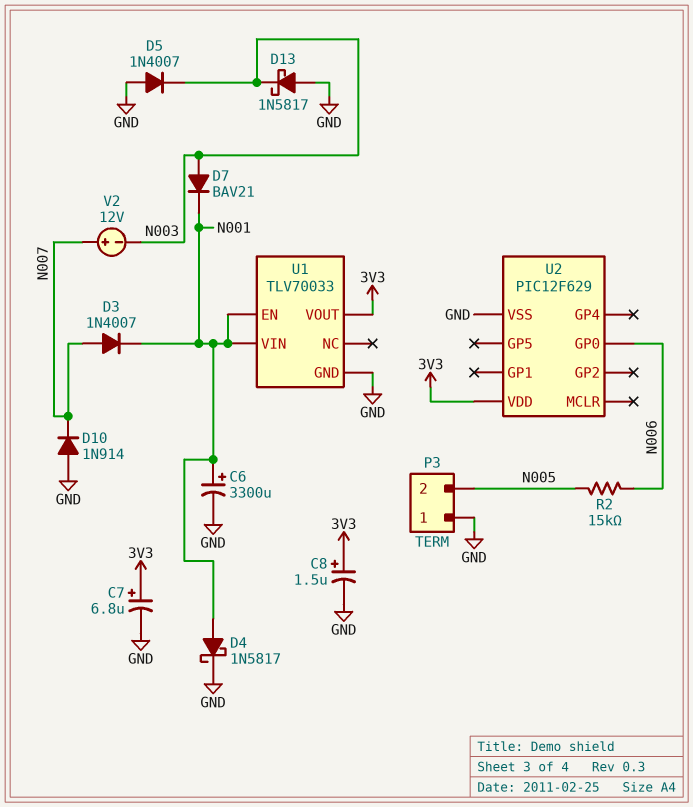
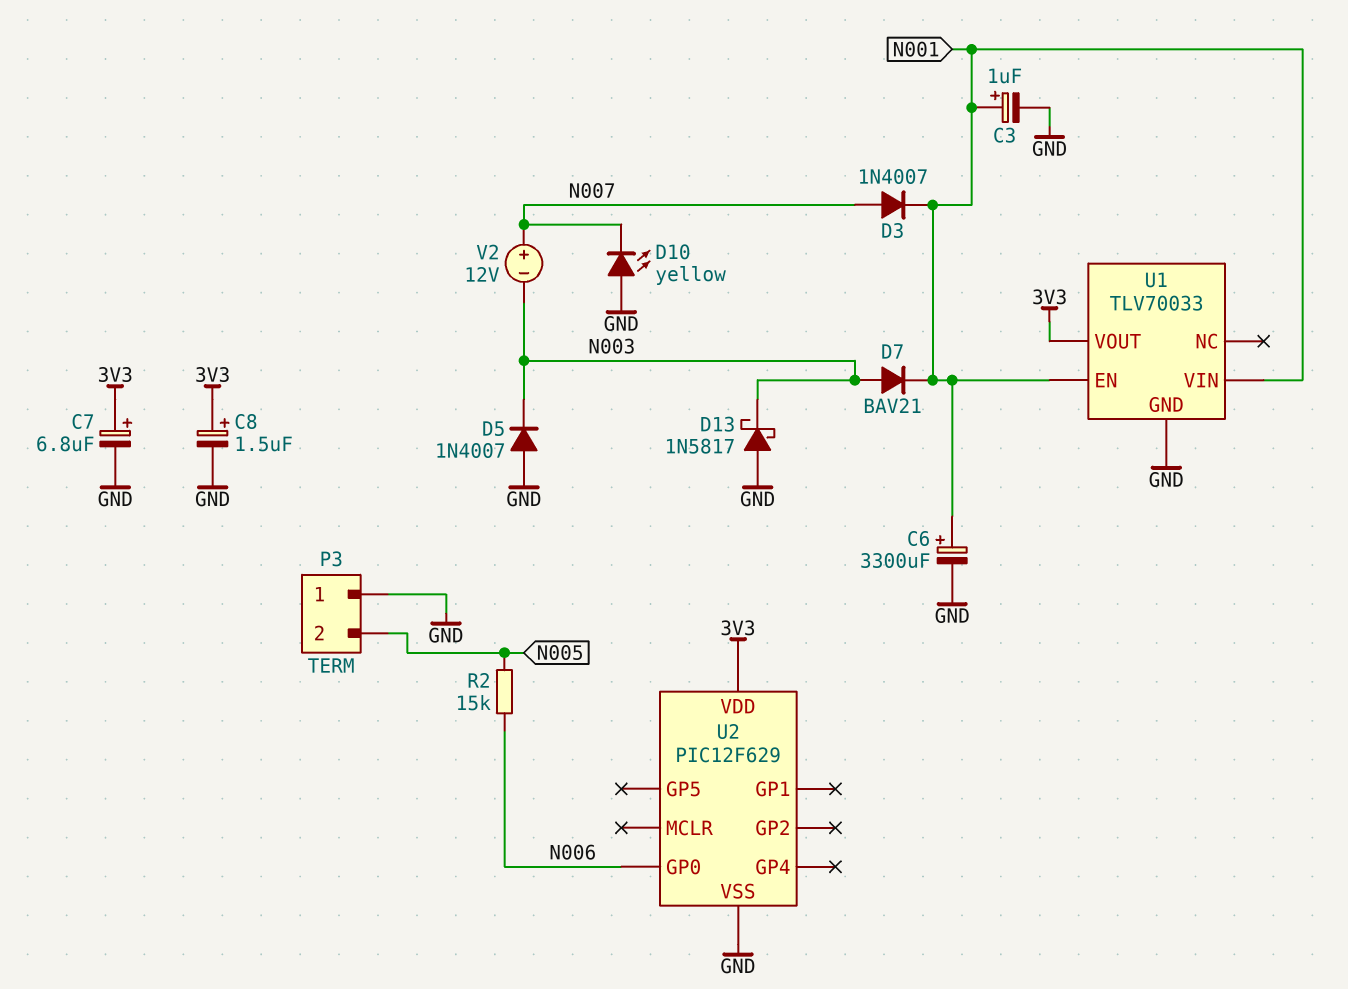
C3: none -> 1uF (plus N001, minus GND)
D4: schottky 1N5817 (A N001, K GND) -> none
D10: diode 1N914 (A GND, K N007) -> LED yellow (A GND, K N007)

